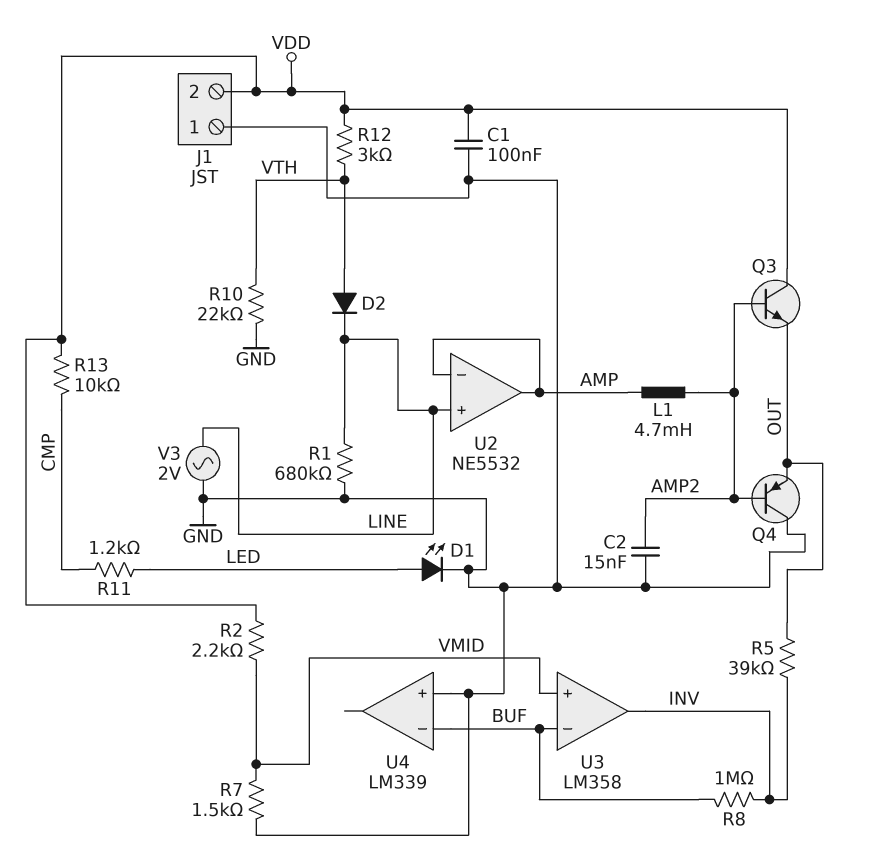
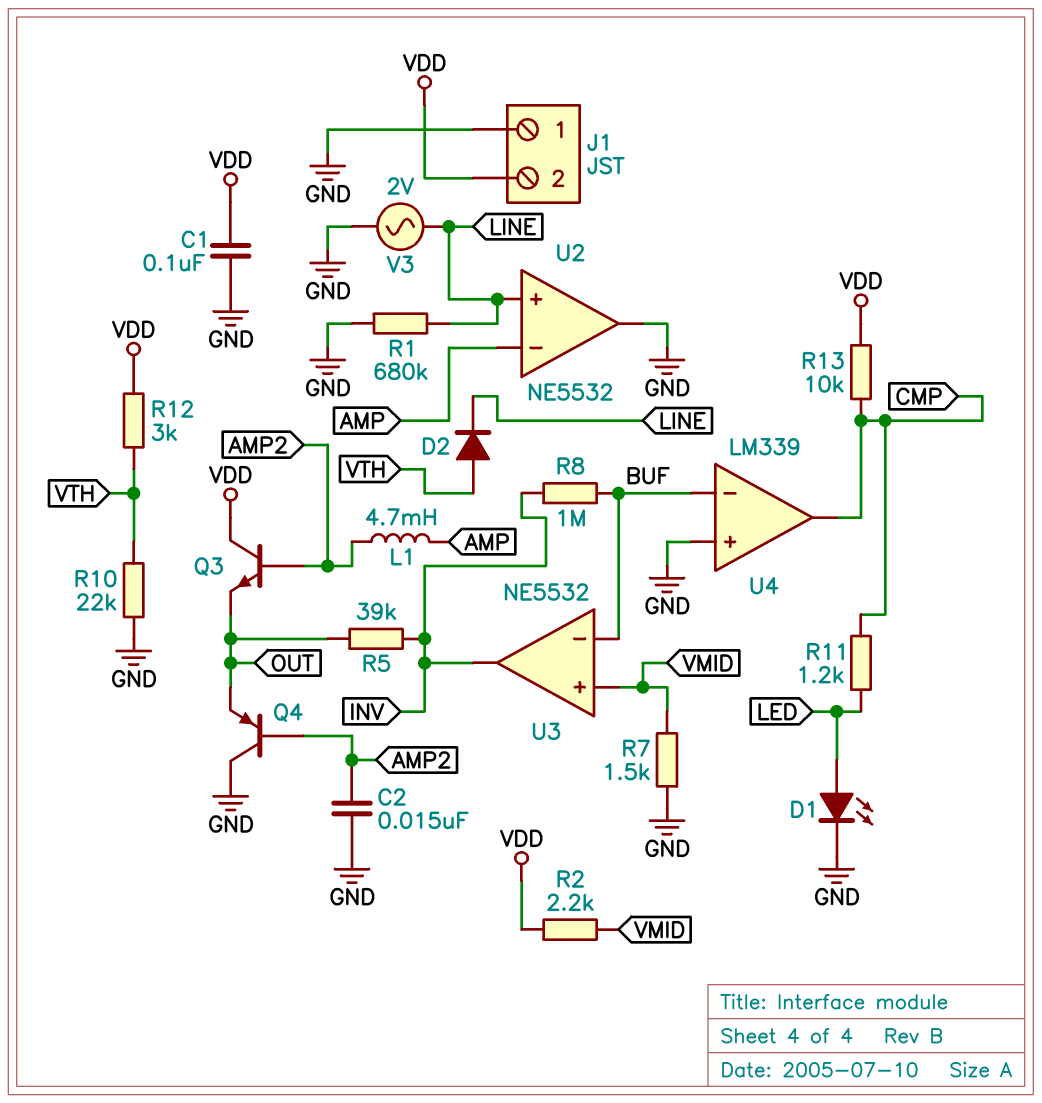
U2 pin out: AMP -> GND
U3: LM358 -> NE5532
U4 pin out: none -> CMP

